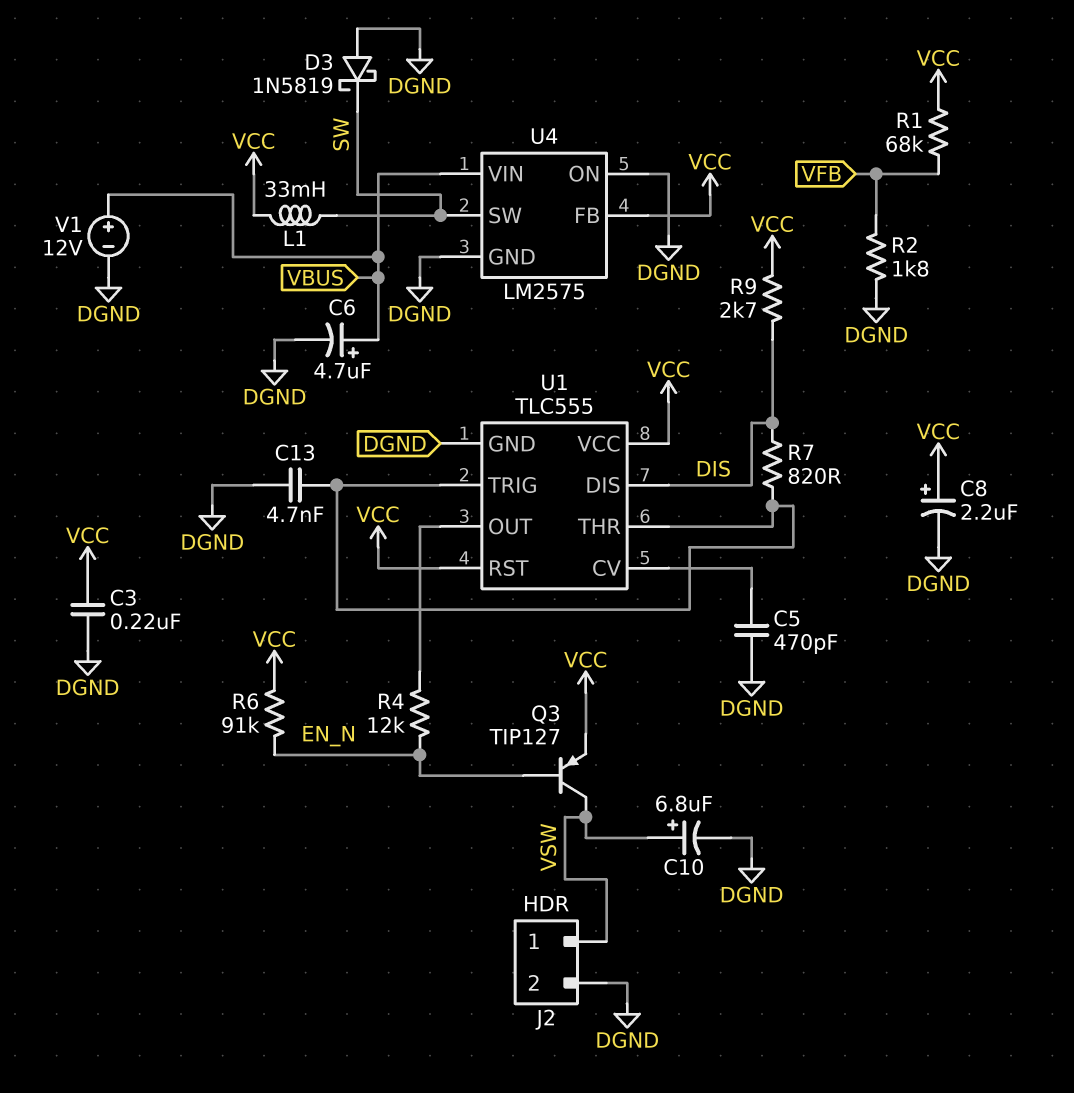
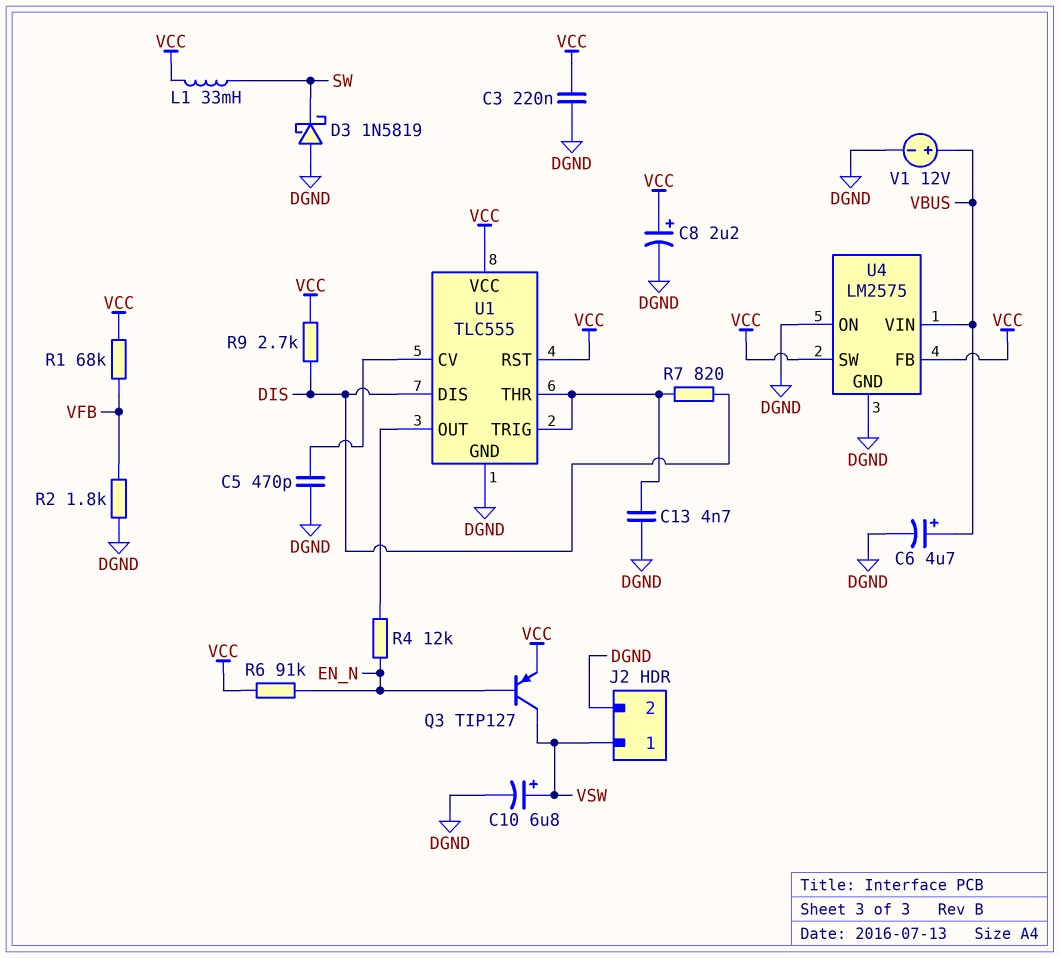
U4 pin SW: SW -> VCC

